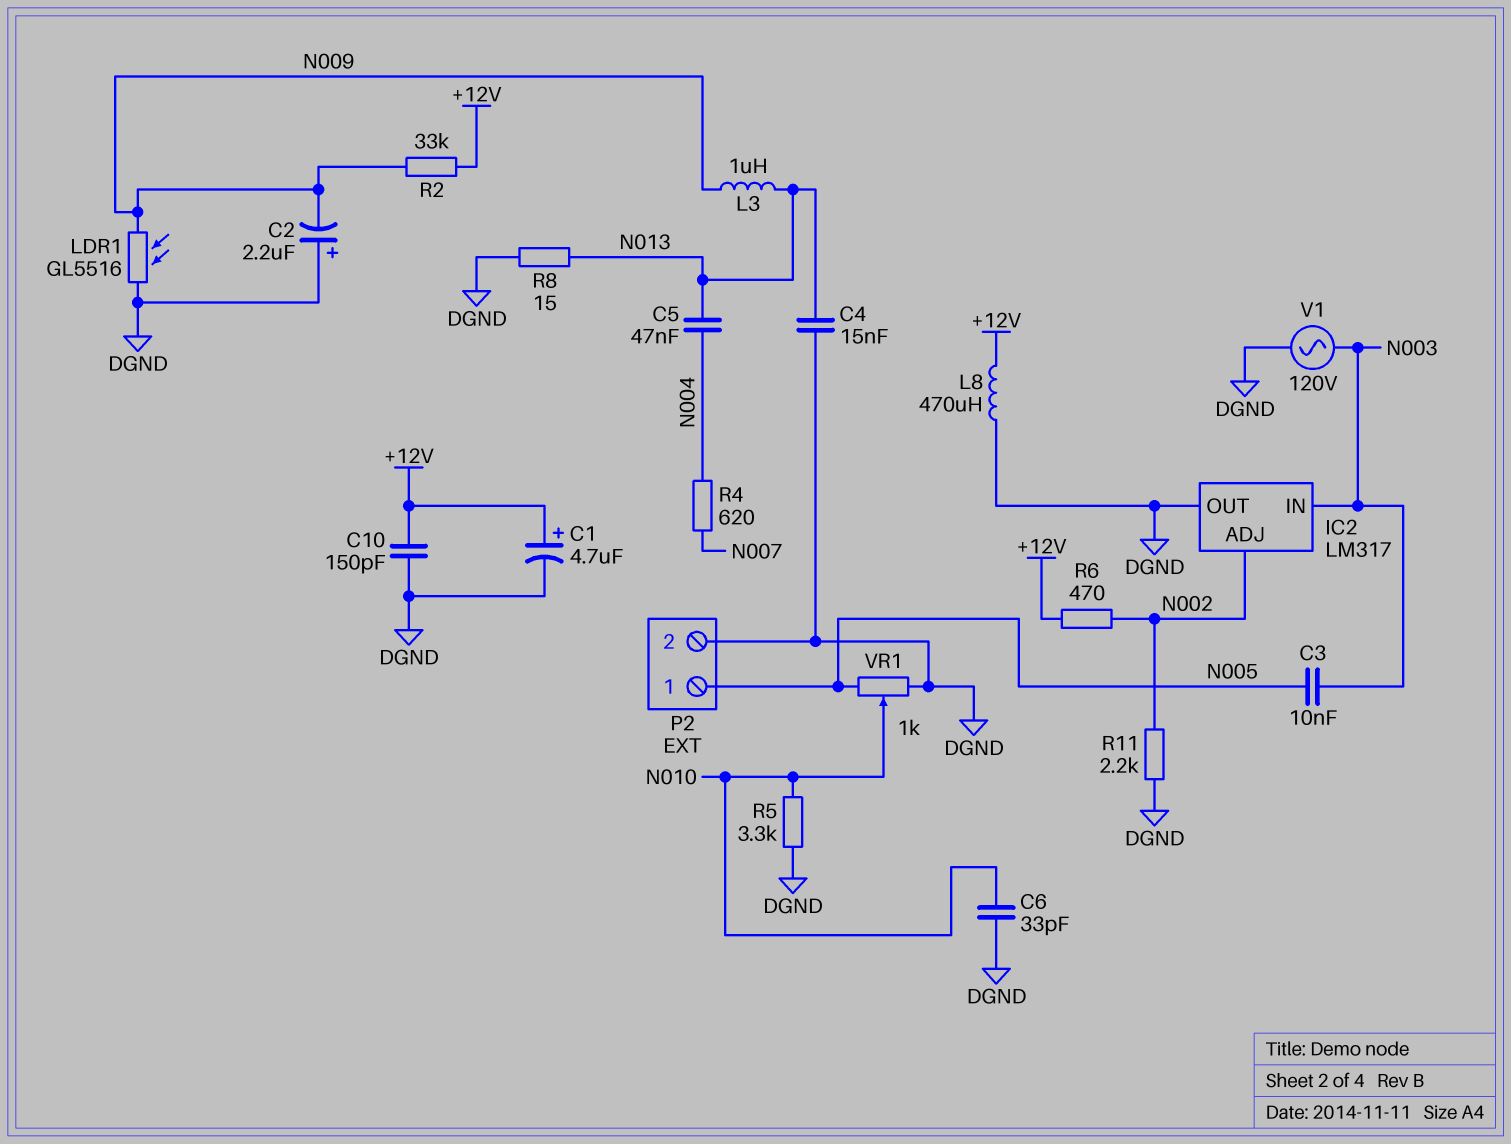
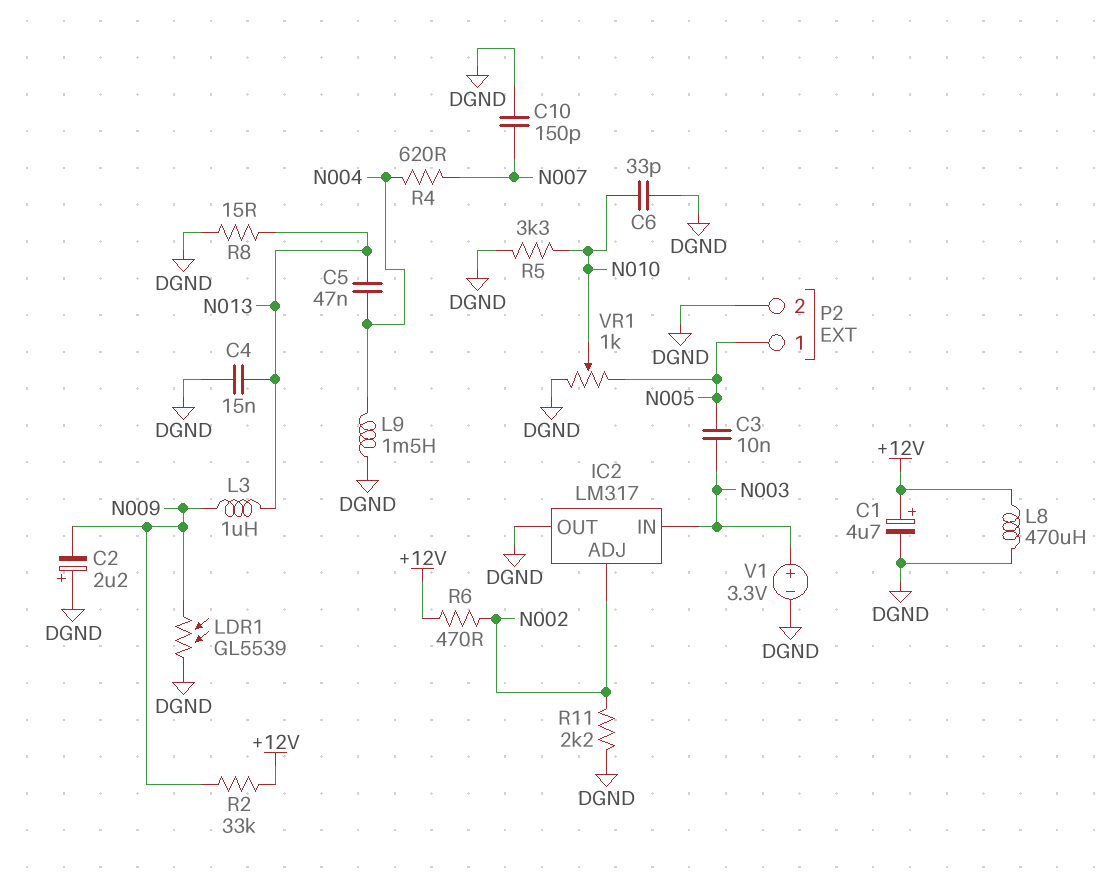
C10: 150pF (+12V, DGND) -> 150pF (DGND, N007)
L9: none -> 1.5mH (DGND, N004)
LDR1: GL5516 (DGND, N009) -> GL5539 (DGND, N009)
V1: AC 120V (DGND, N003) -> 3.3V (plus N003, minus DGND)

